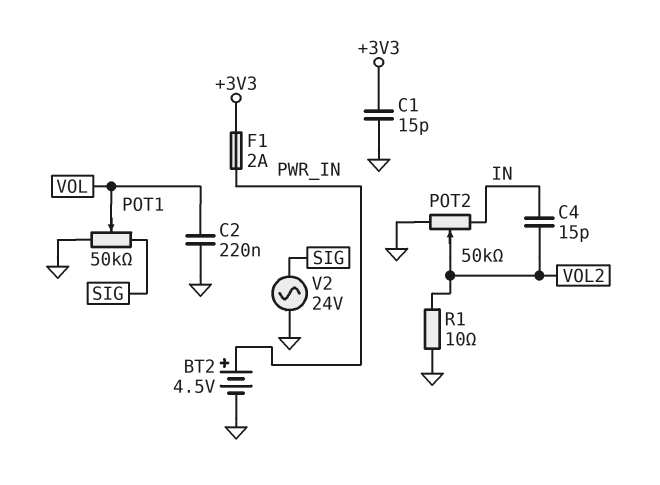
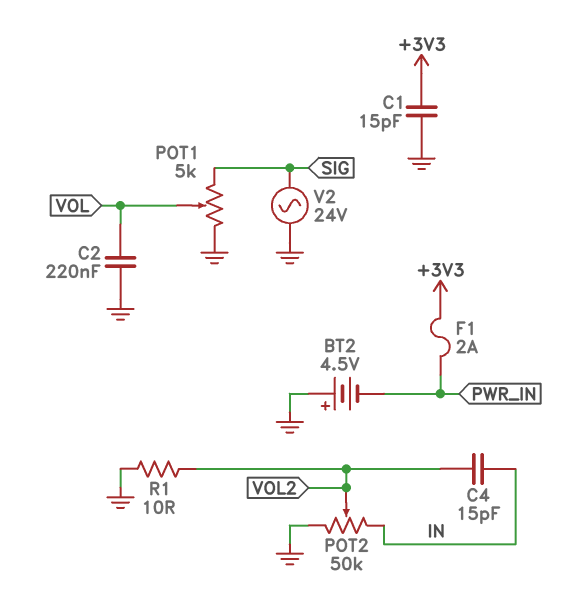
BT2: 4.5V (plus PWR_IN, minus GND) -> 4.5V (plus GND, minus PWR_IN)
POT1: 50k (GND, SIG, wiper VOL) -> 5k (GND, SIG, wiper VOL)

